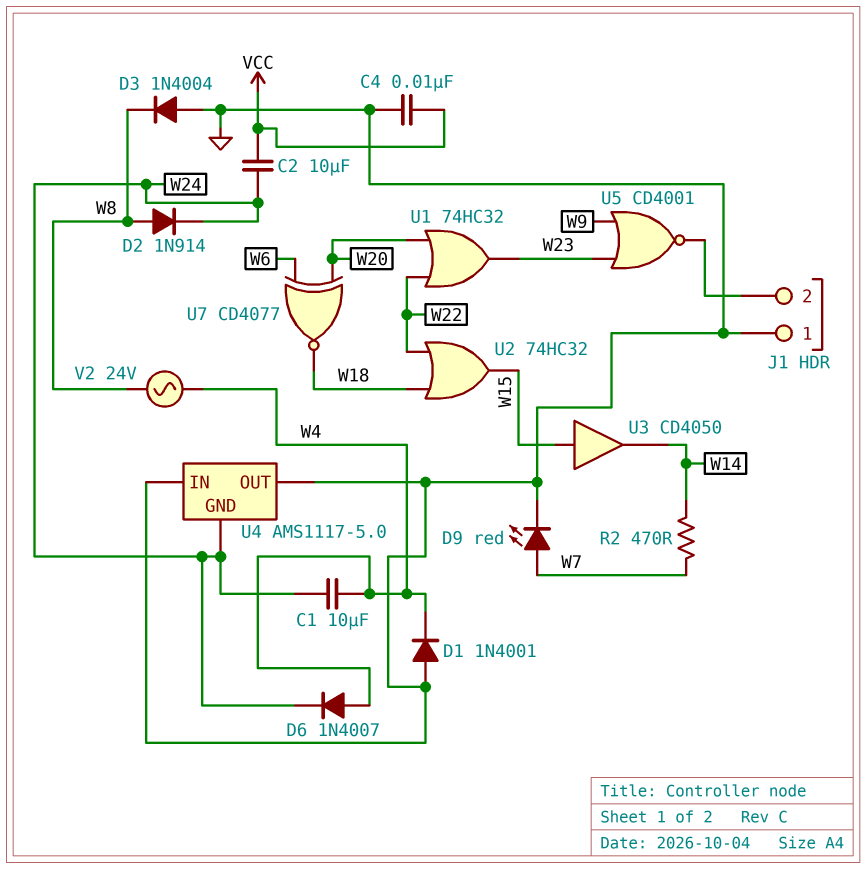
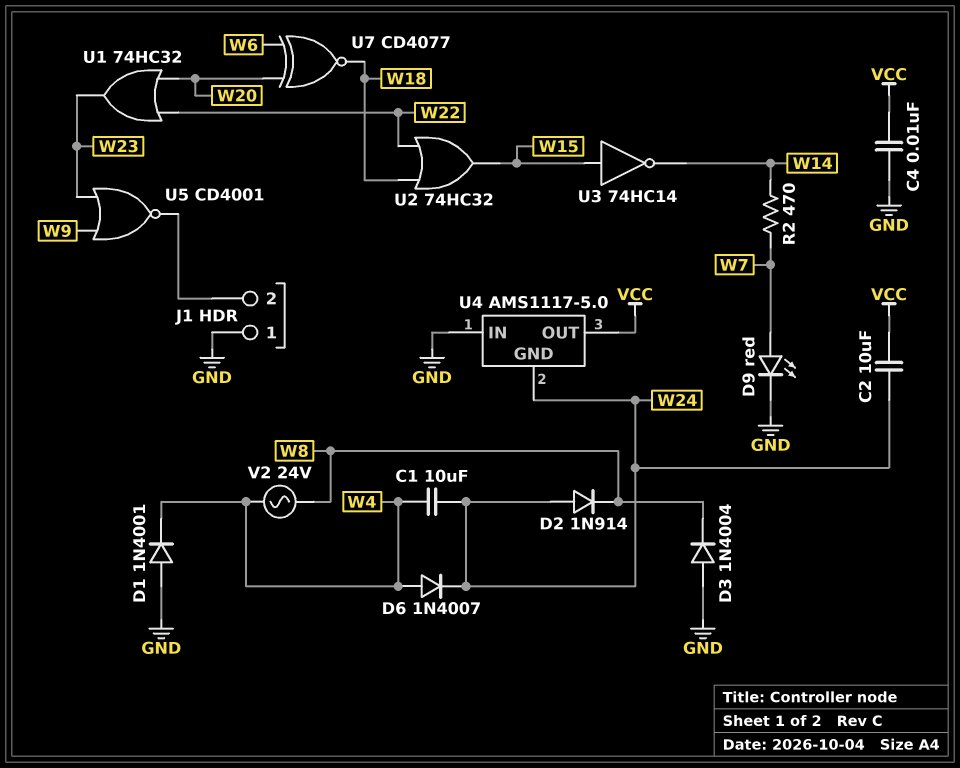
D2: diode 1N914 (A W8, K W24) -> diode 1N914 (A W24, K W8)
U3: buffer CD4050 (in W15, out W14) -> NOT 74HC14 (in W15, out W14)
U4 pin OUT: GND -> VCC

